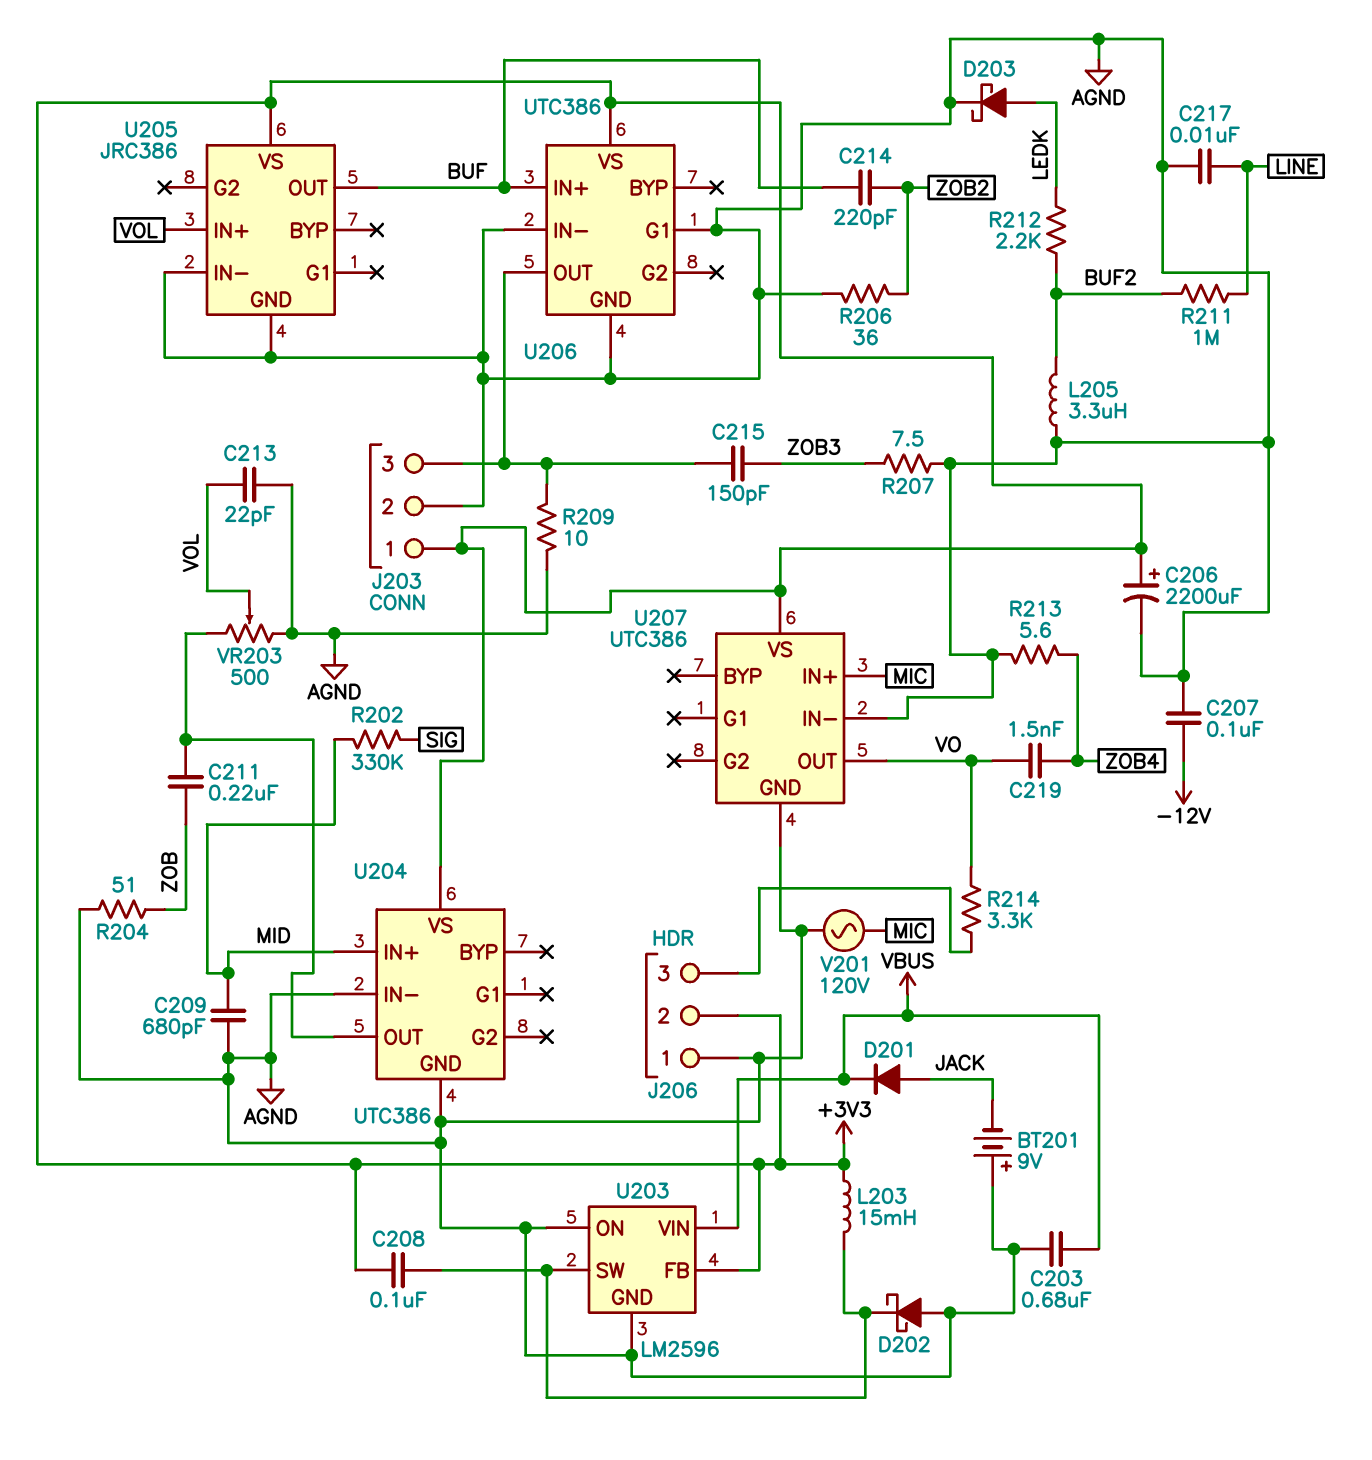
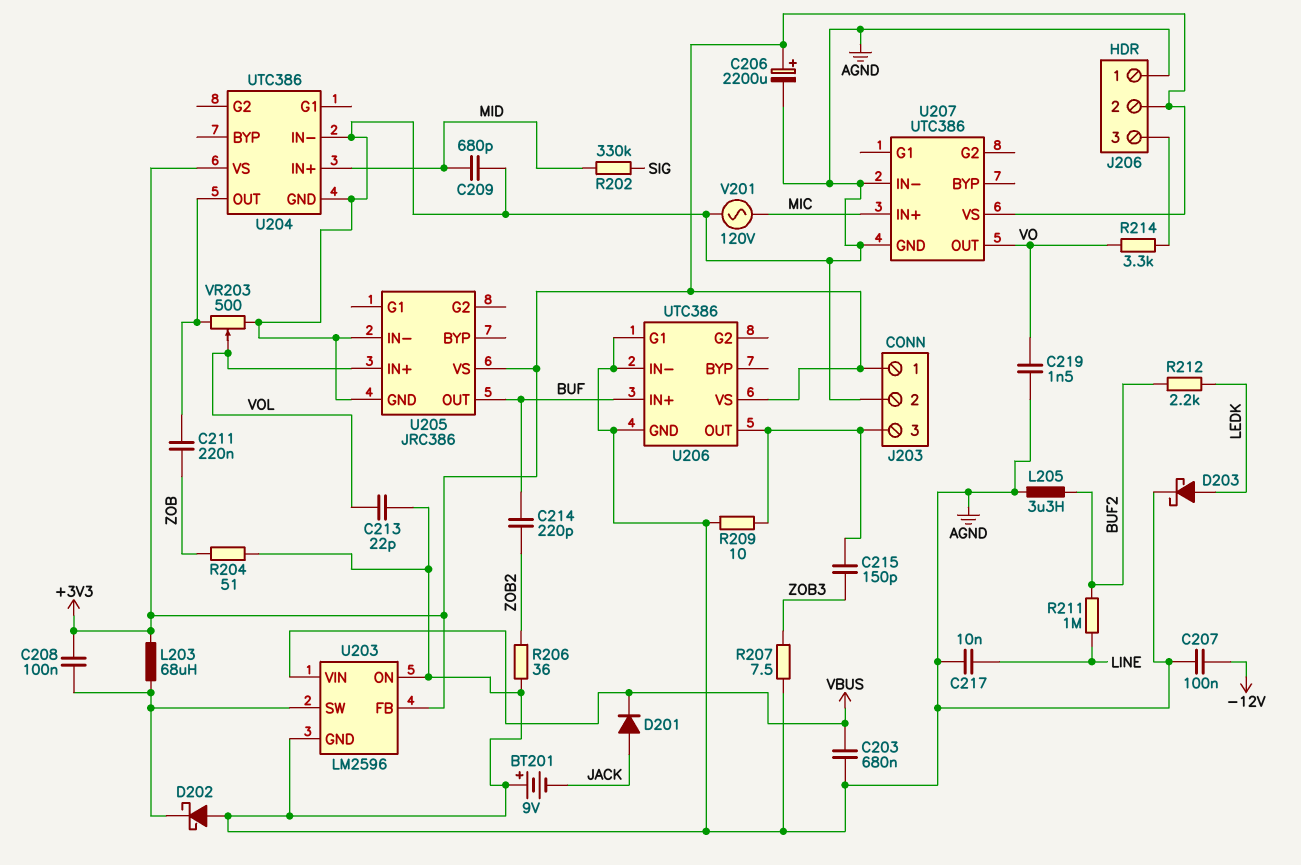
C219: 1.5nF (VO, ZOB4) -> 1.5nF (AGND, VO)
L203: 15mH (+3V3, U203/SW) -> 68uH (+3V3, U203/SW)
R213: 5.6 (AGND, ZOB4) -> none

